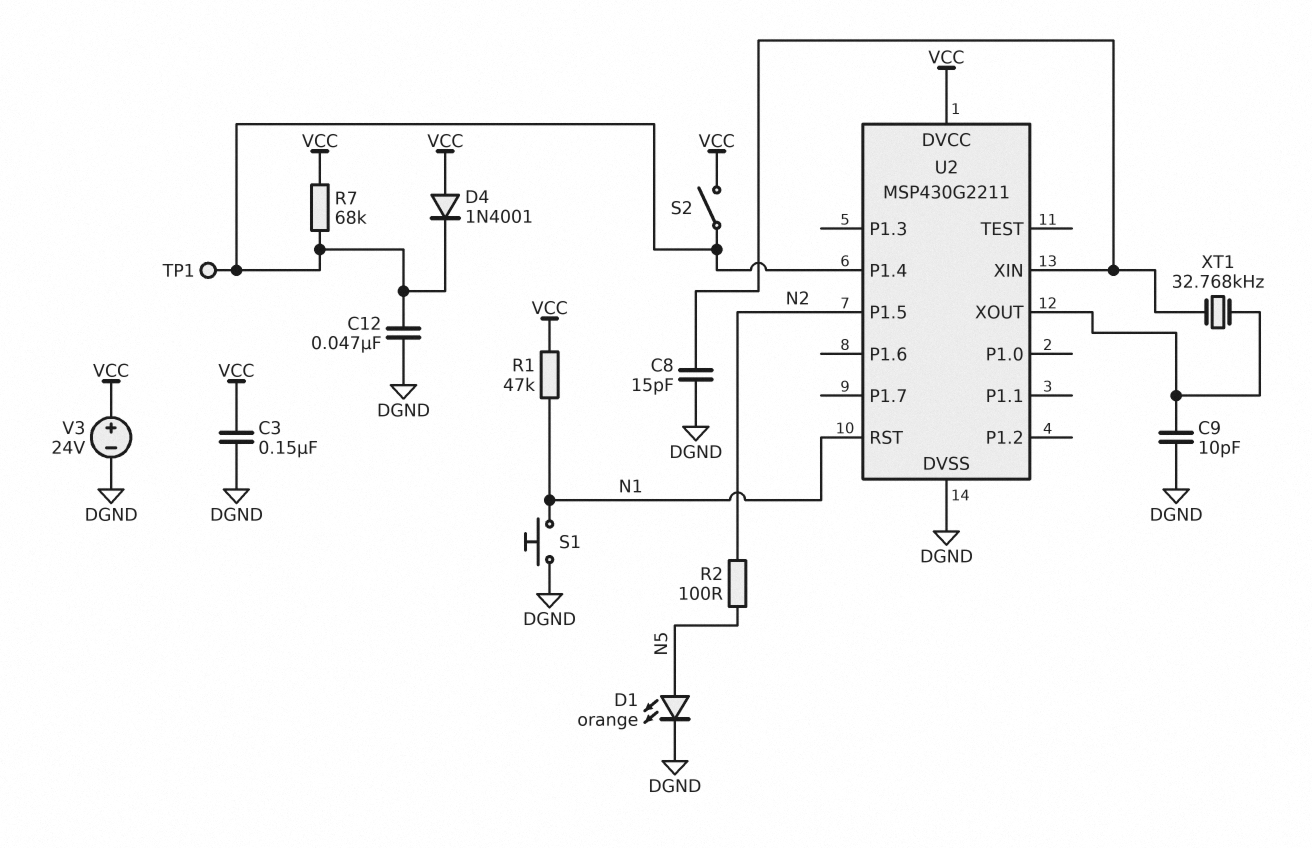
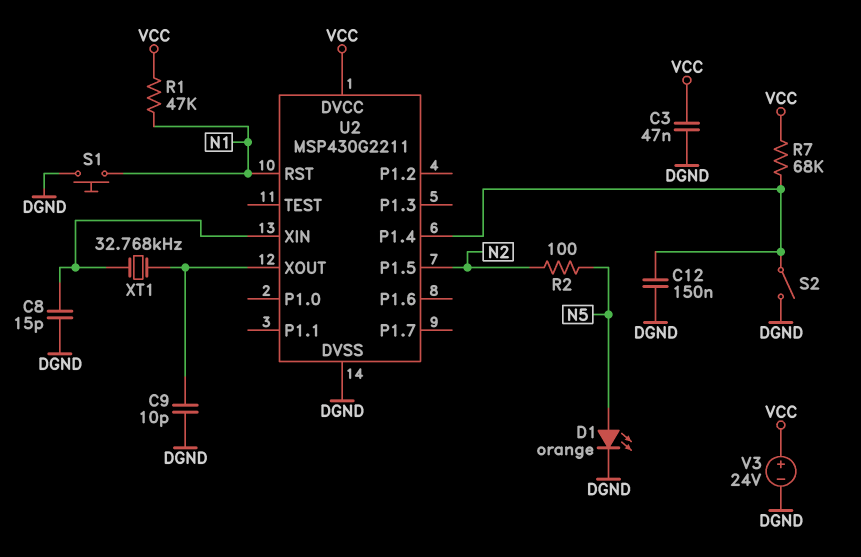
C3: 150nF (DGND, VCC) -> 47nF (DGND, VCC)
C12: 47nF (DGND, U2/P1.4) -> 150nF (DGND, U2/P1.4)
D4: diode 1N4001 (A VCC, K U2/P1.4) -> none
S2: switch (U2/P1.4, VCC) -> switch (DGND, U2/P1.4)
TP1: test point (U2/P1.4) -> none

